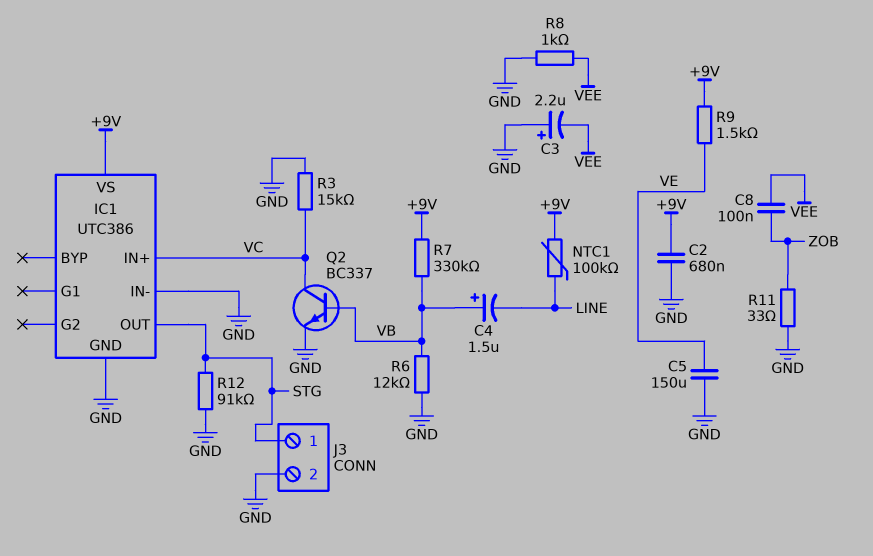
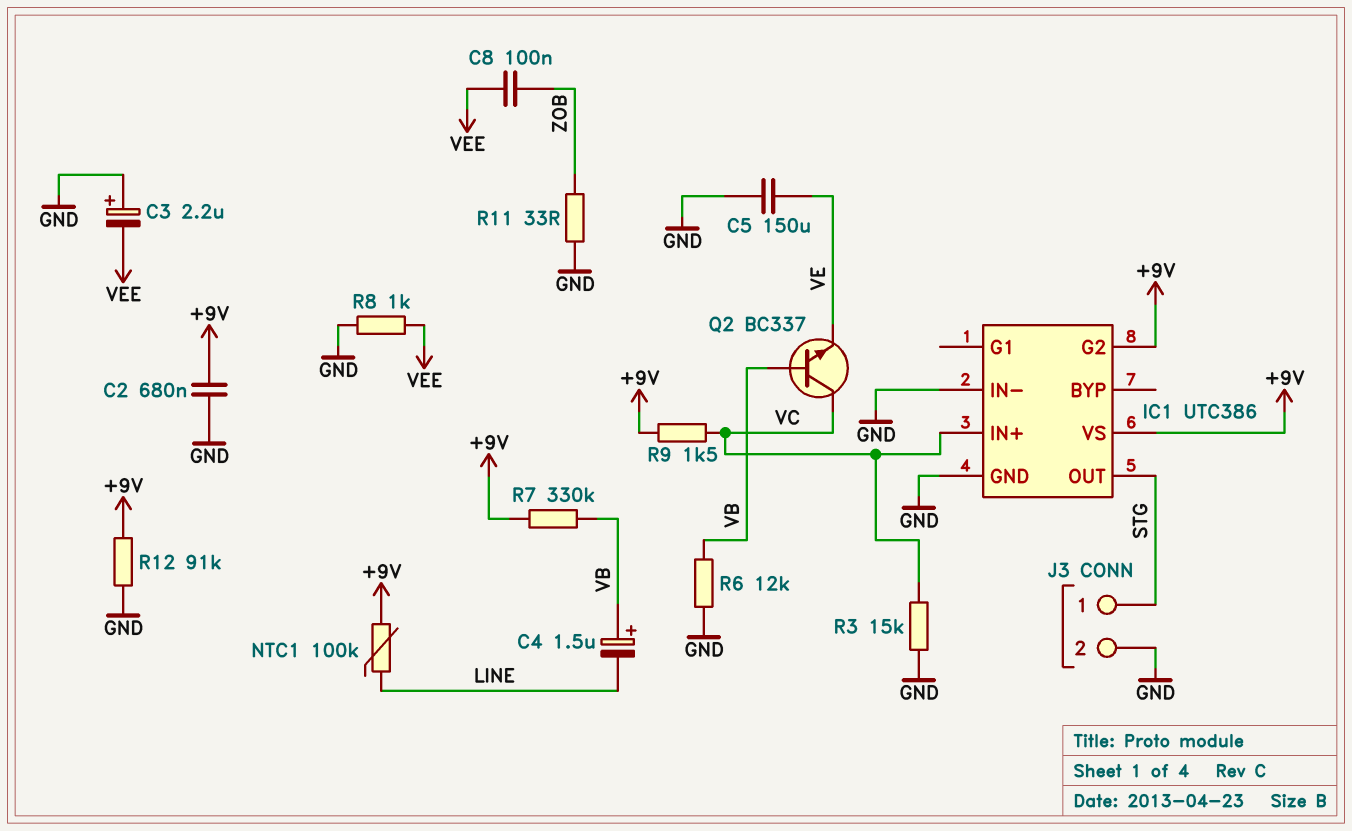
IC1 pin G2: none -> +9V
Q2: NPN BC337 (B VB, C VC, E GND) -> NPN BC337 (B VB, C VC, E VE)
R9: 1.5k (+9V, VE) -> 1.5k (+9V, VC)
R12: 91k (GND, STG) -> 91k (+9V, GND)

